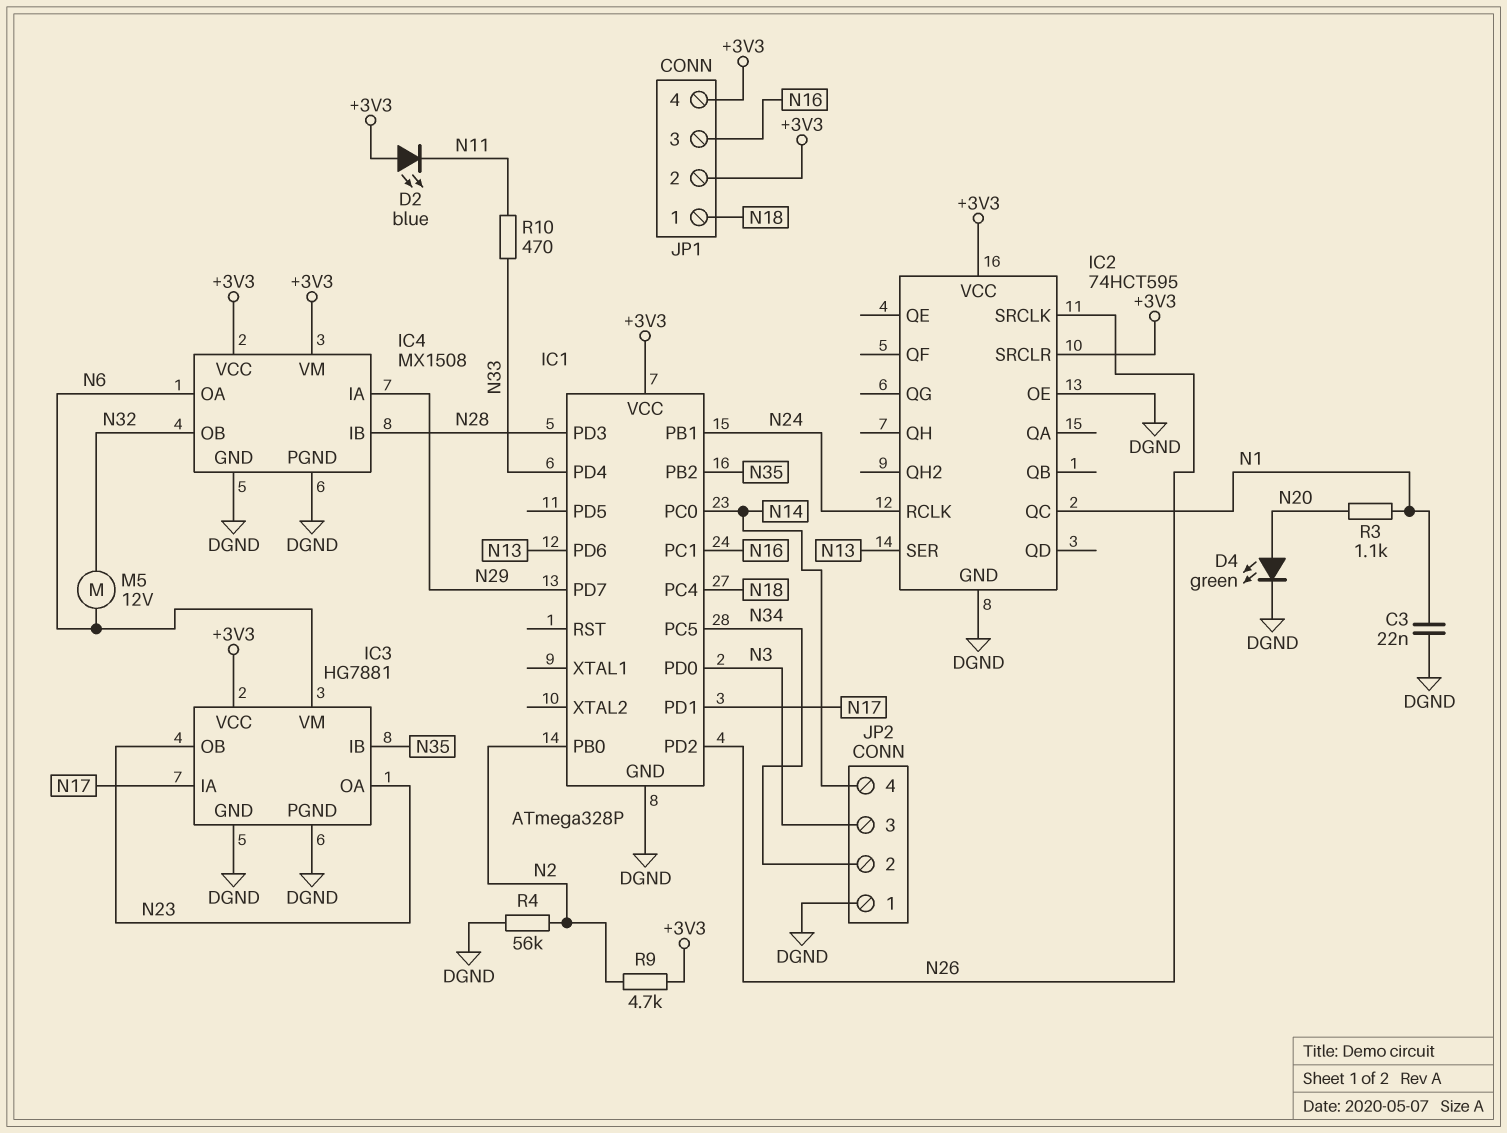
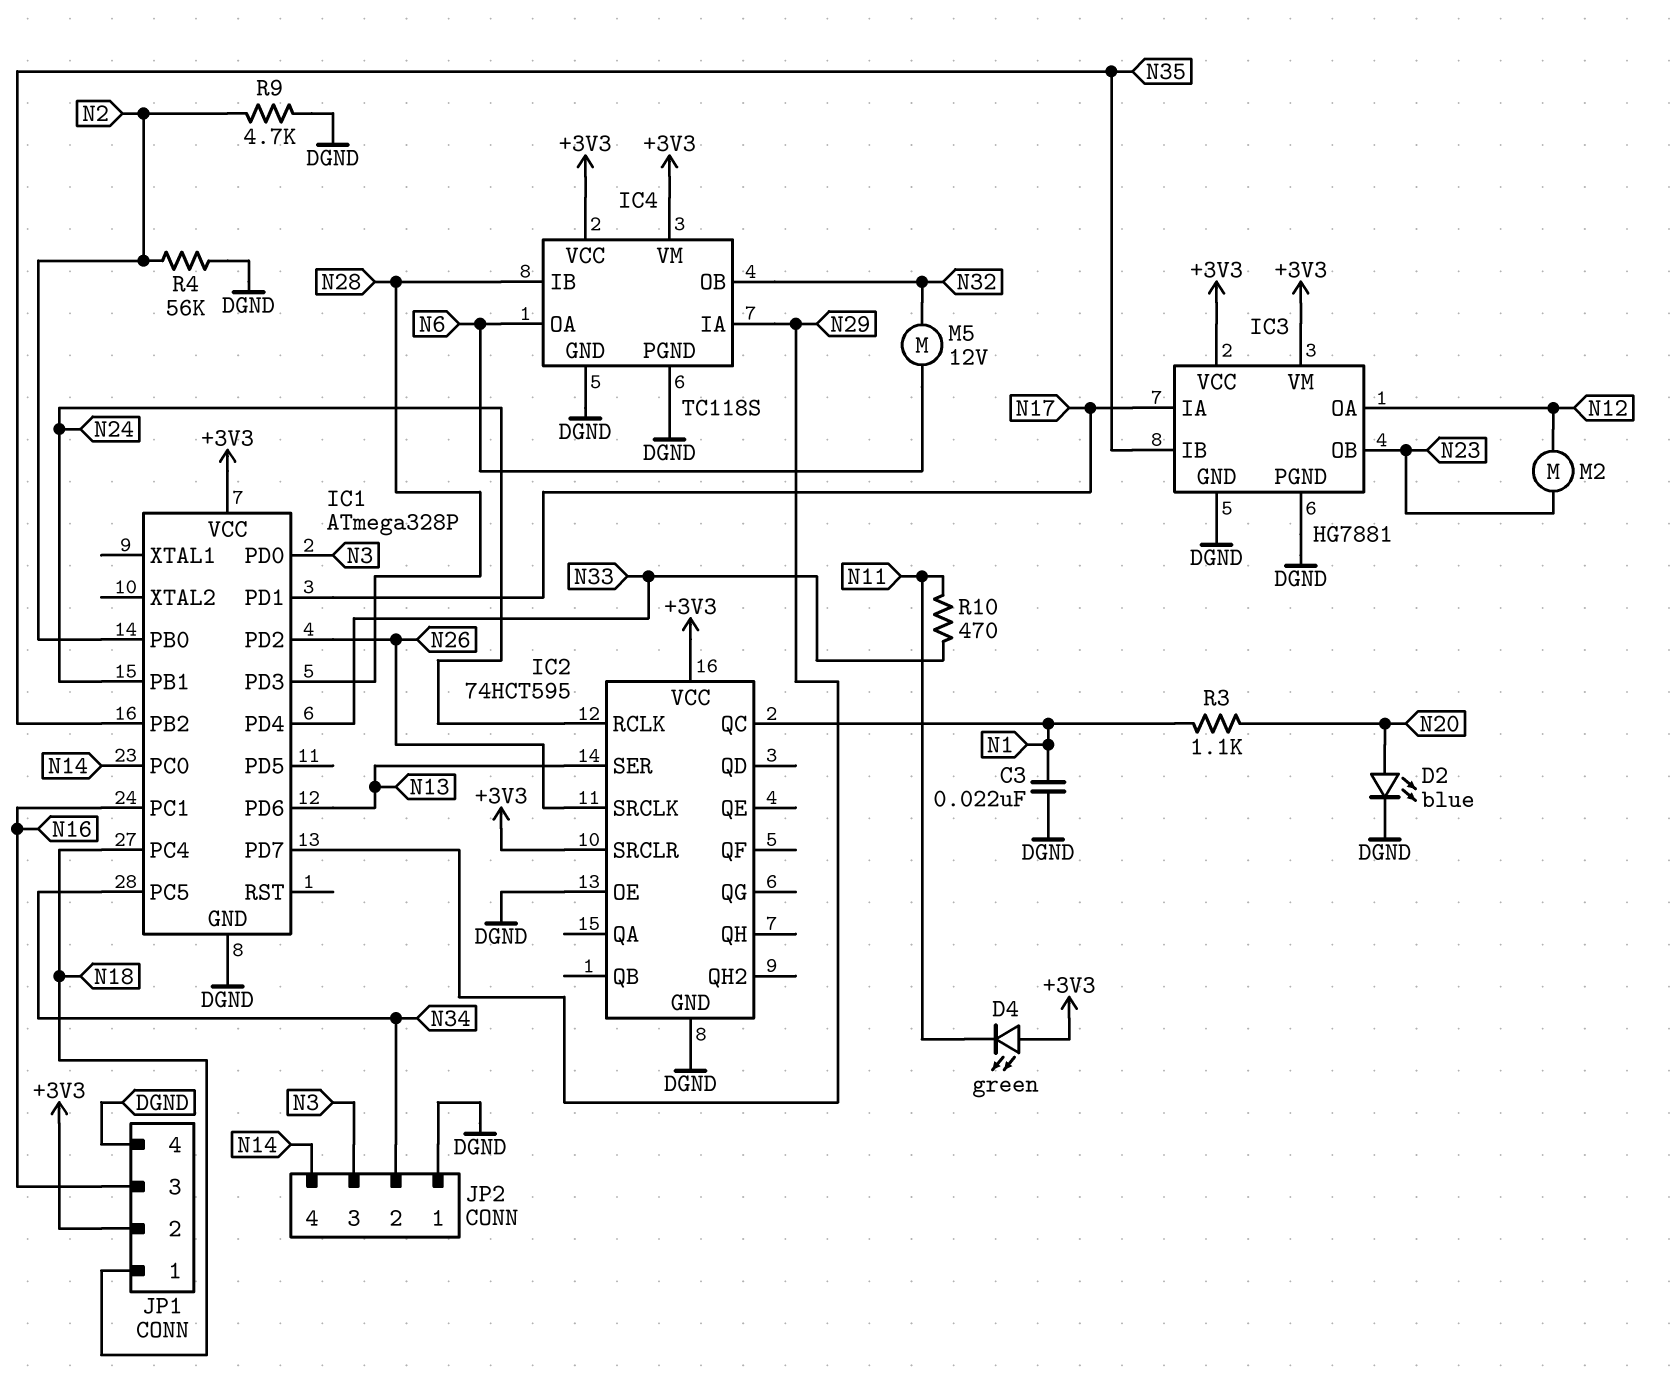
D2: LED blue (A +3V3, K N11) -> LED blue (A N20, K DGND)
D4: LED green (A N20, K DGND) -> LED green (A +3V3, K N11)
IC3 pin OA: N23 -> N12
IC3 pin VM: N6 -> +3V3
IC4: MX1508 -> TC118S
JP1 pin 4: +3V3 -> DGND
M2: none -> motor (N12, N23)
R9: 4.7k (+3V3, N2) -> 4.7k (DGND, N2)

